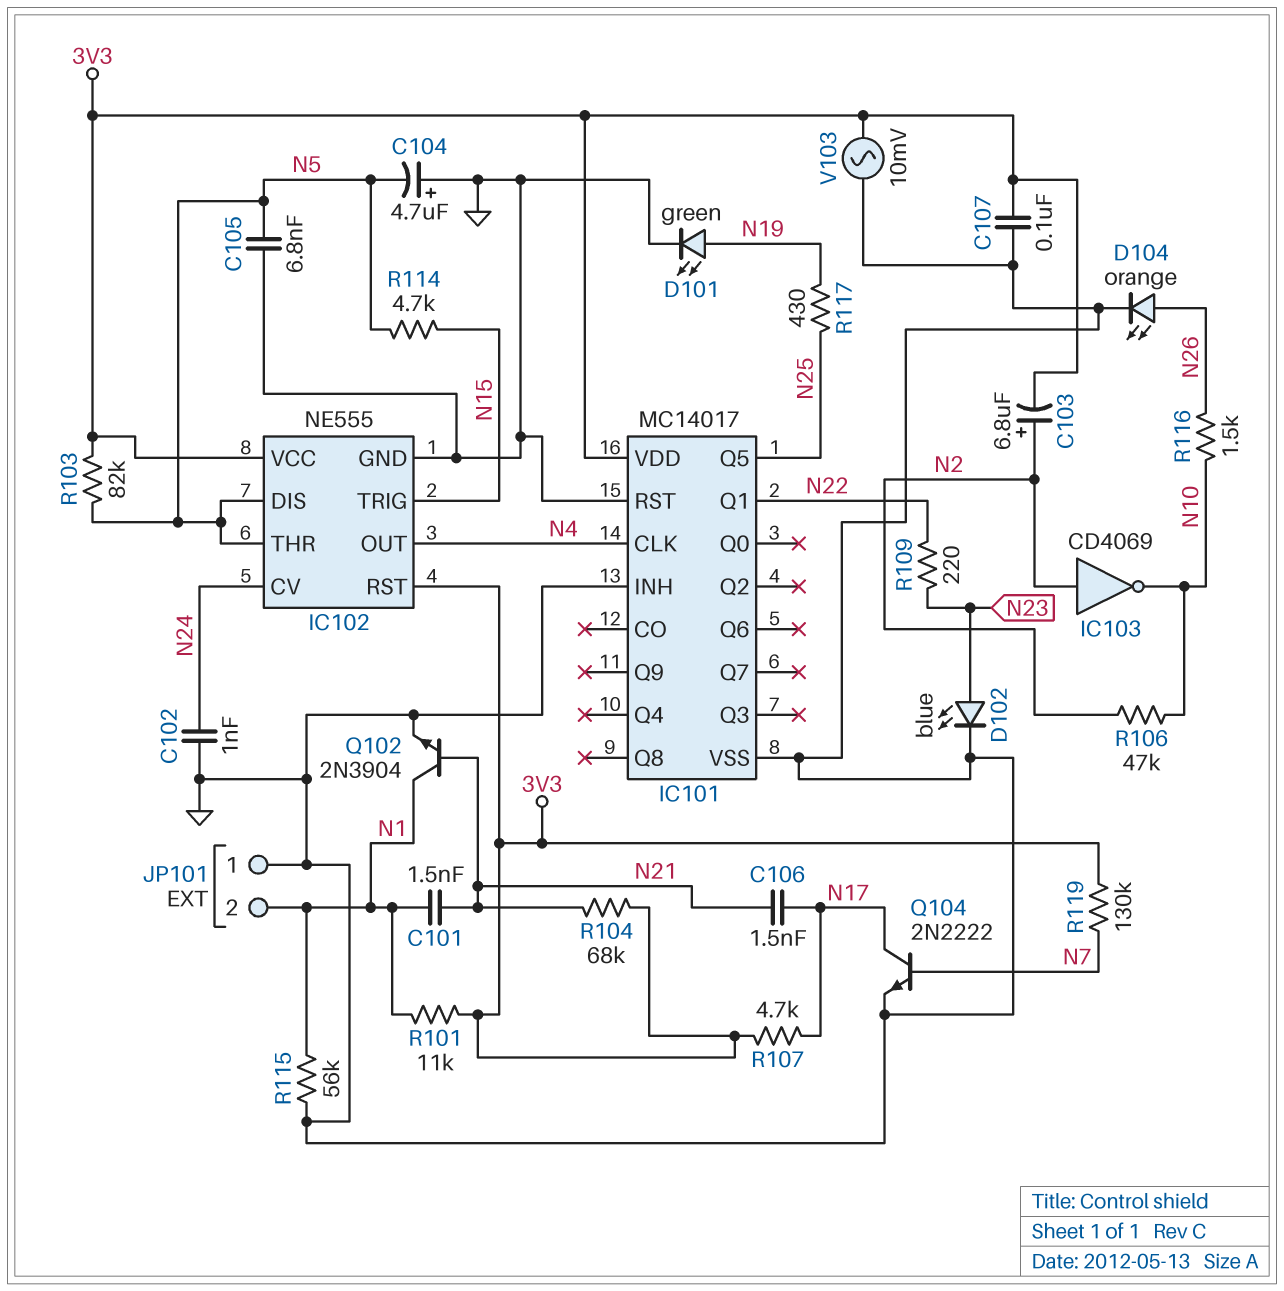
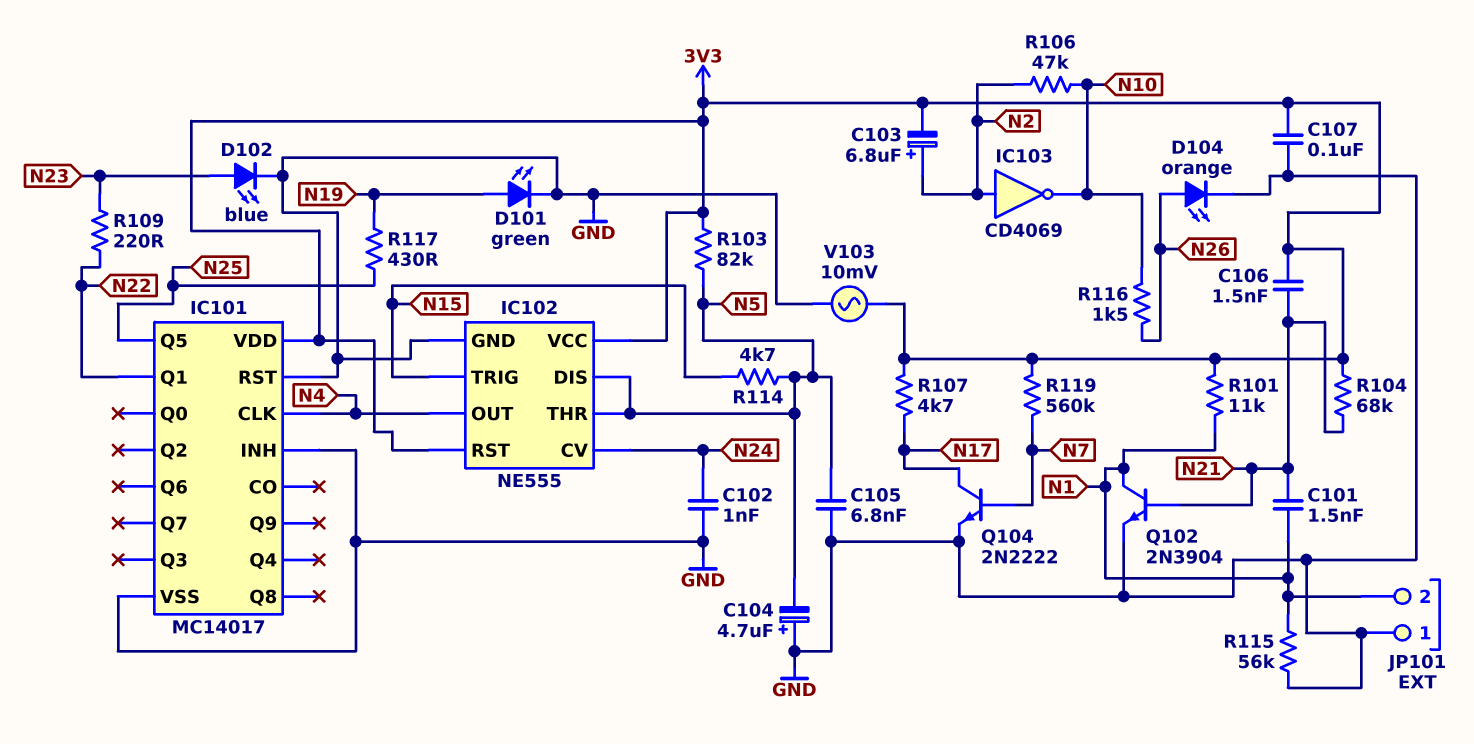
C106: 1.5nF (N17, N21) -> 1.5nF (3V3, N21)
R119: 130k (3V3, N7) -> 560k (3V3, N7)

